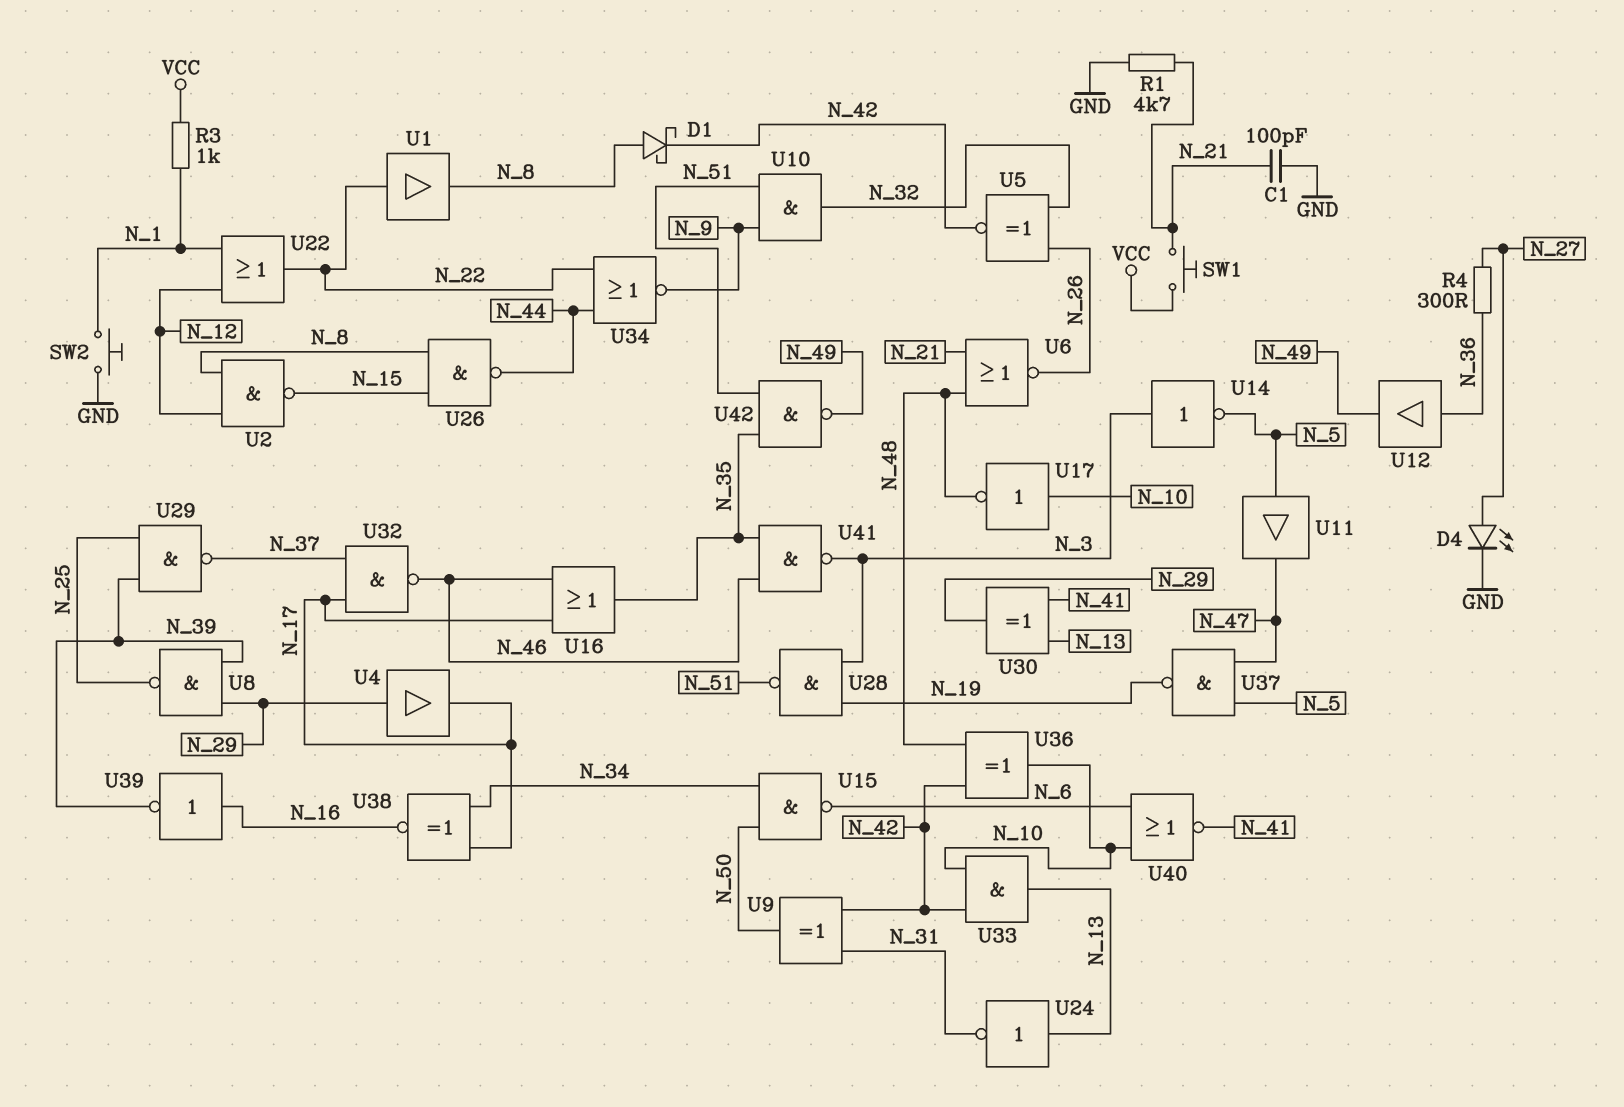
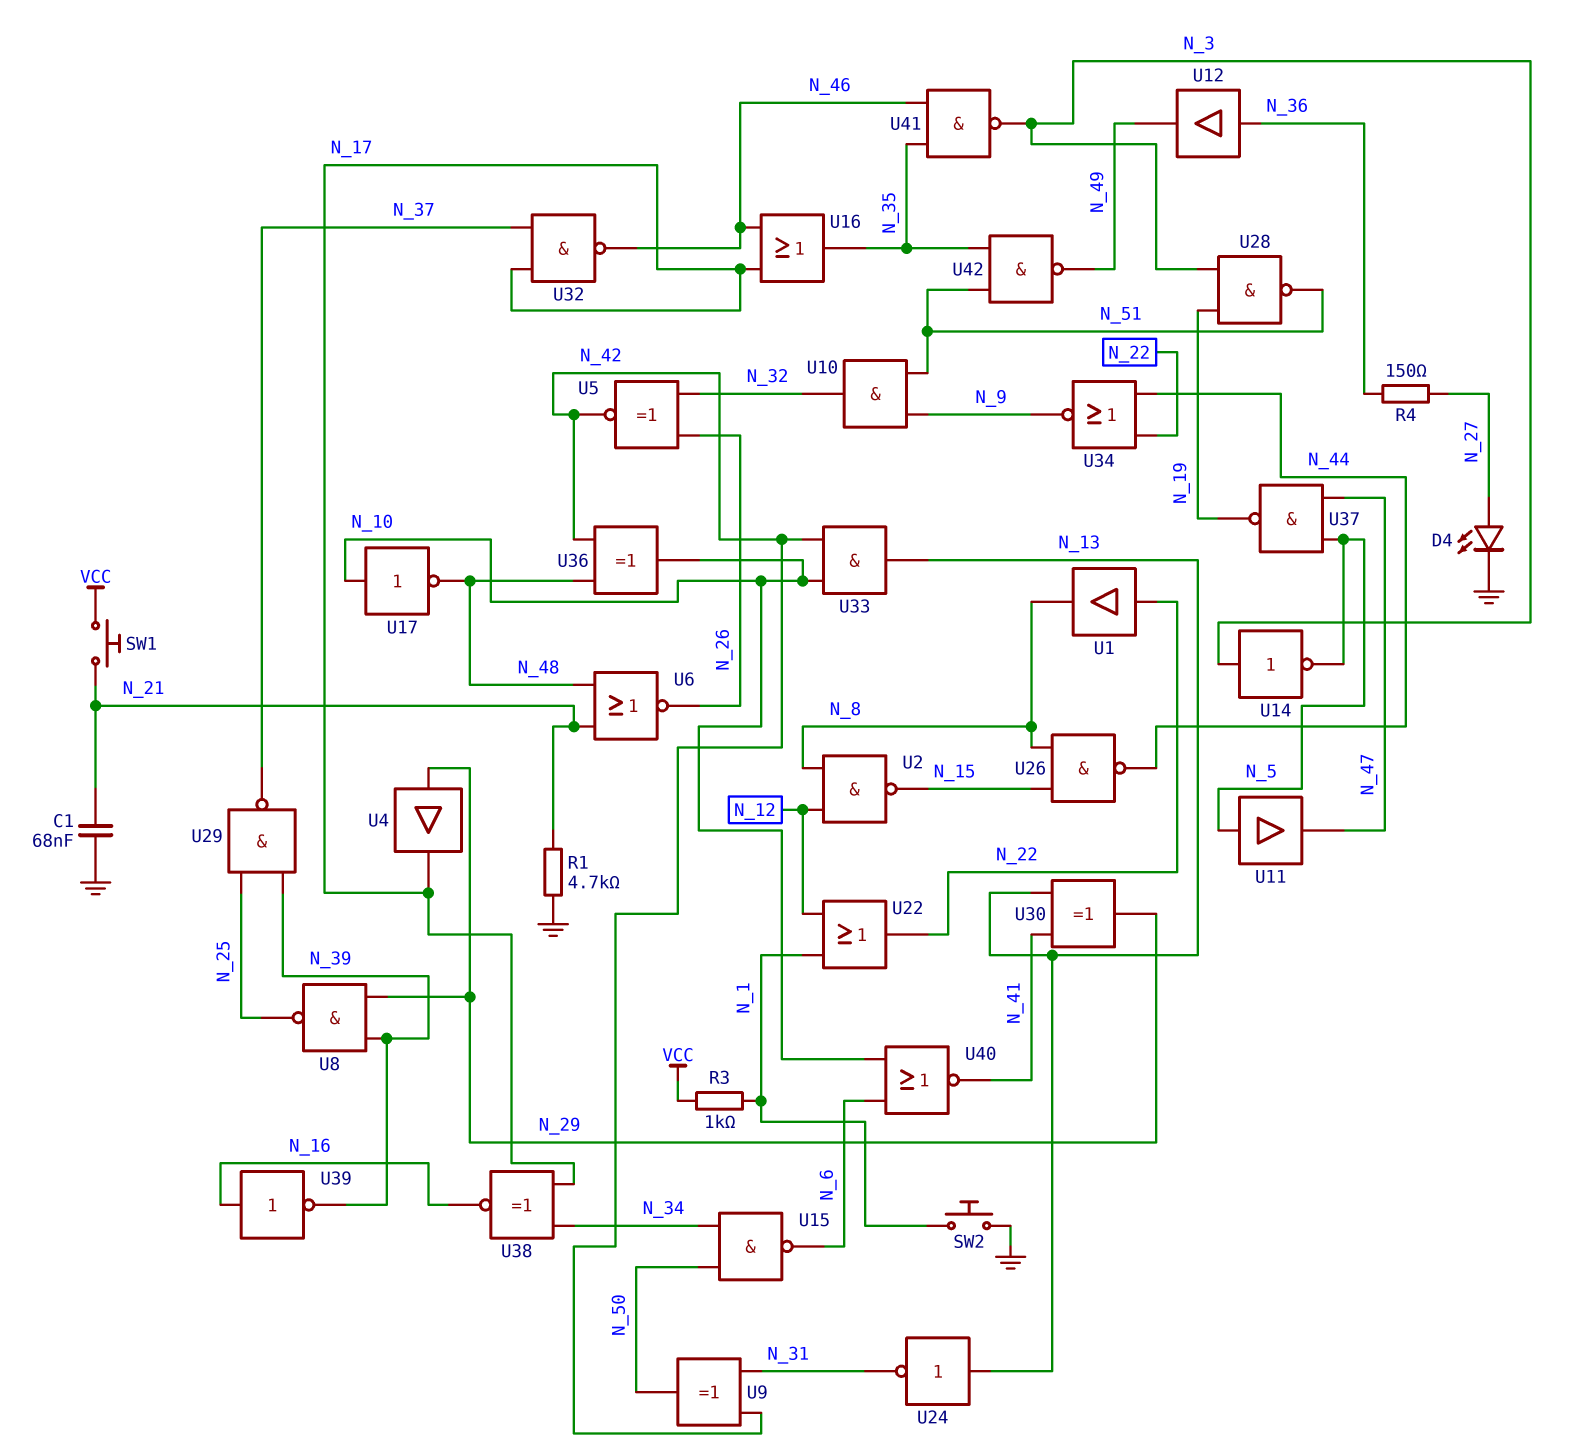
C1: 100pF (GND, N_21) -> 68nF (GND, N_21)
D1: schottky (A N_8, K N_42) -> none
R4: 300 (N_27, N_36) -> 150 (N_27, N_36)

